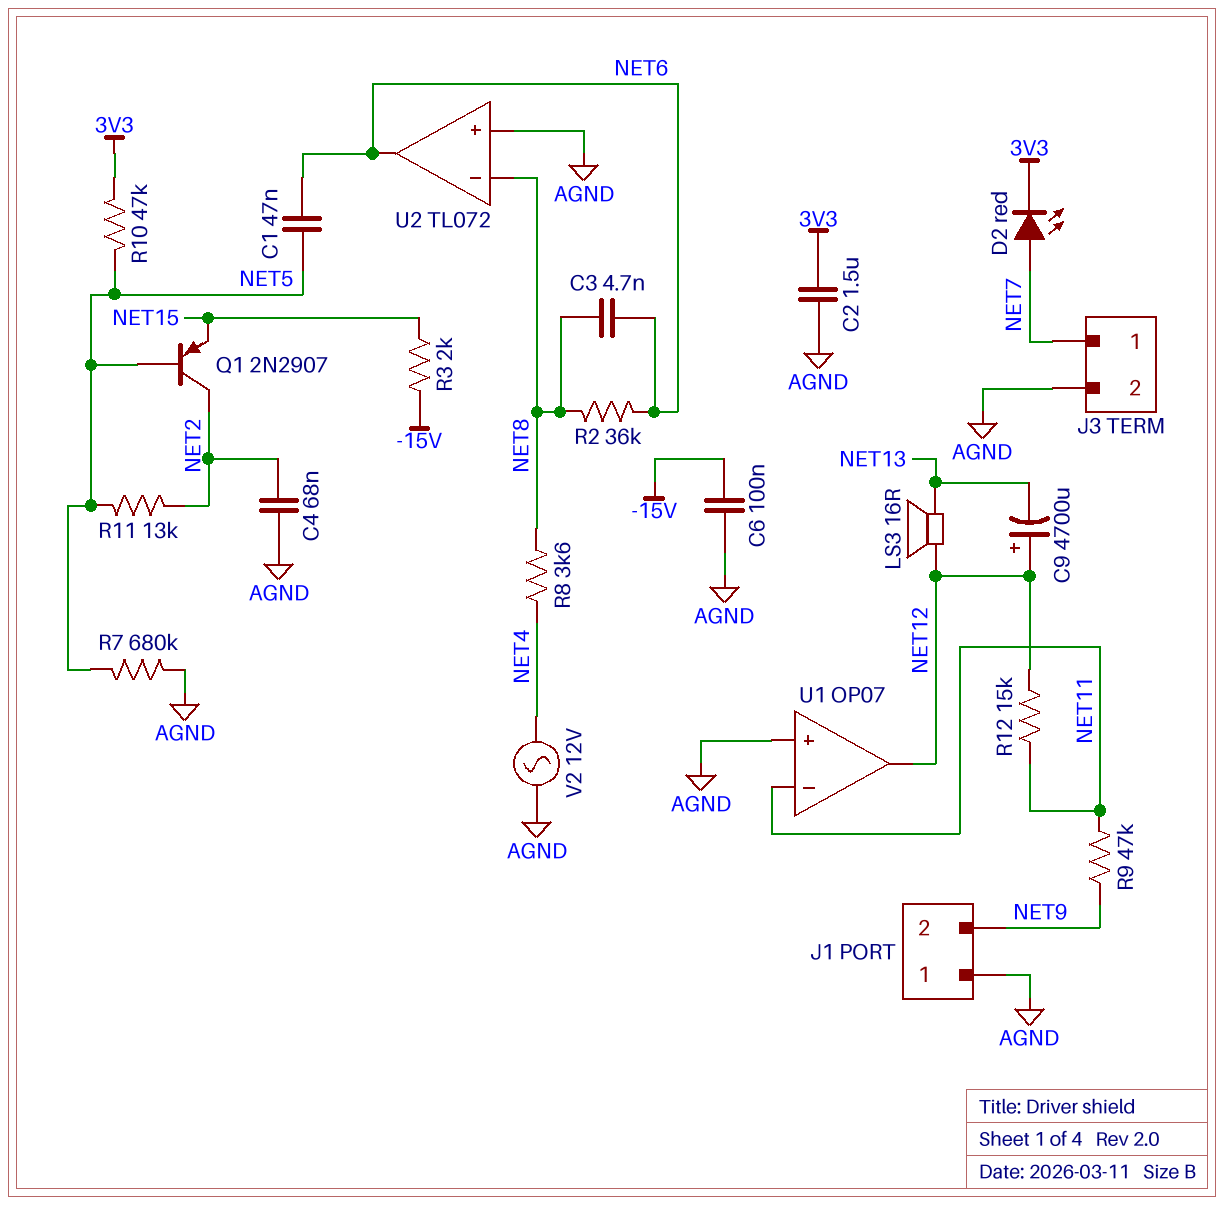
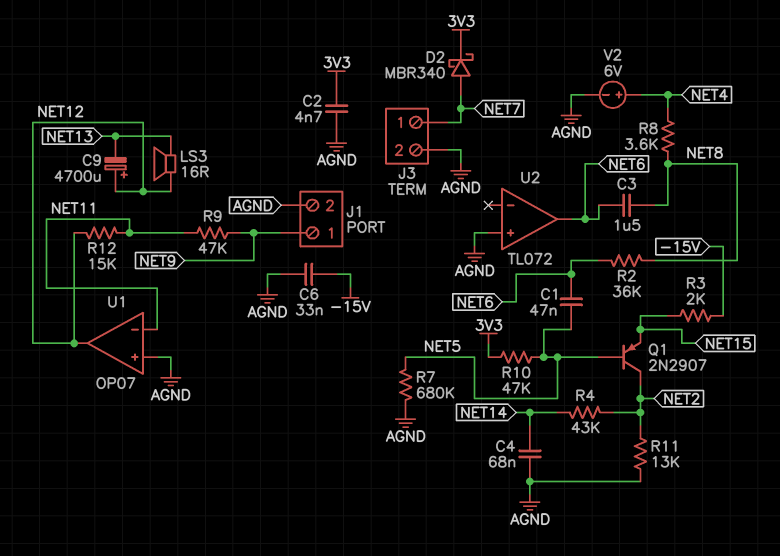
C2: 1.5uF (3V3, AGND) -> 4.7nF (3V3, AGND)
C3: 4.7nF (NET6, NET8) -> 1.5uF (NET6, NET8)
C4: 68nF (AGND, NET2) -> 68nF (AGND, NET14)
C6: 100nF (-15V, AGND) -> 33nF (-15V, AGND)
D2: LED red (A NET7, K 3V3) -> schottky MBR340 (A NET7, K 3V3)
J1 pin 1: AGND -> NET9
J1 pin 2: NET9 -> AGND
R4: none -> 43k (NET2, NET14)
R11: 13k (NET2, NET5) -> 13k (AGND, NET2)
U2 pin in-: NET8 -> none
V2: AC 12V (AGND, NET4) -> 6V (plus NET4, minus AGND)

